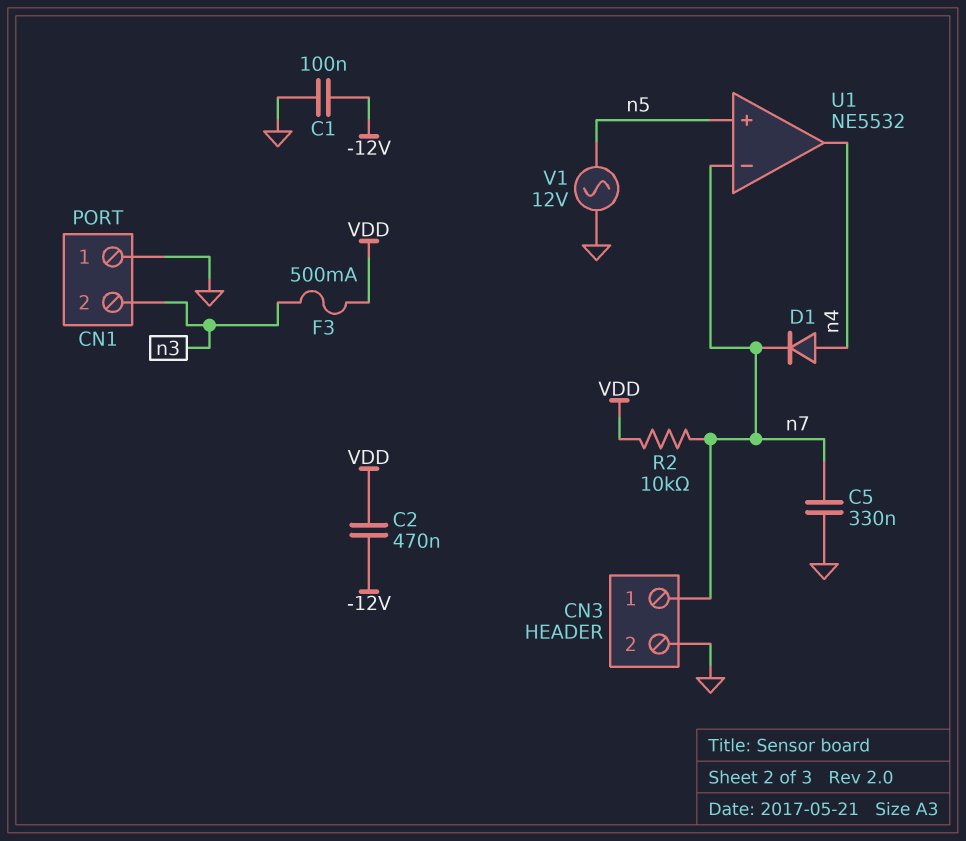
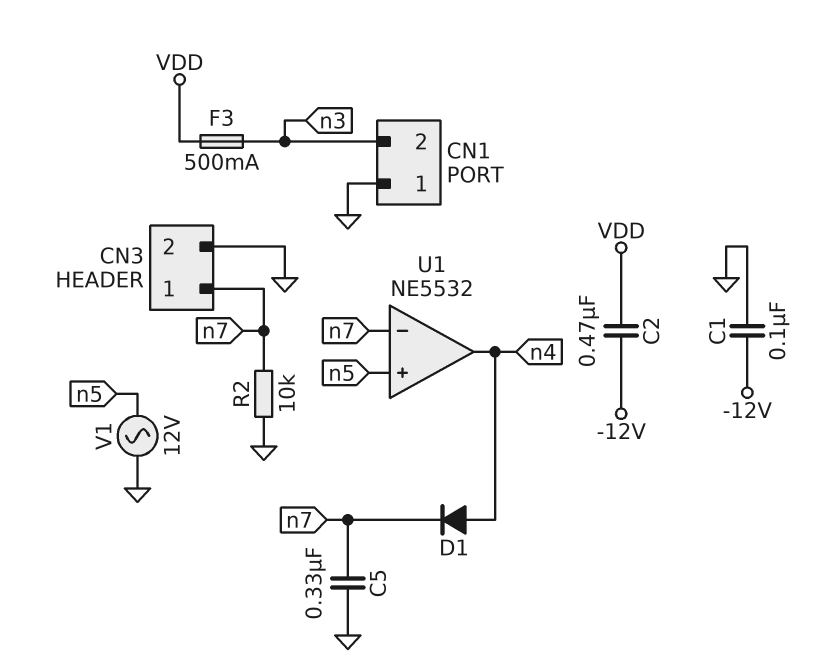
R2: 10k (VDD, n7) -> 10k (GND, n7)

